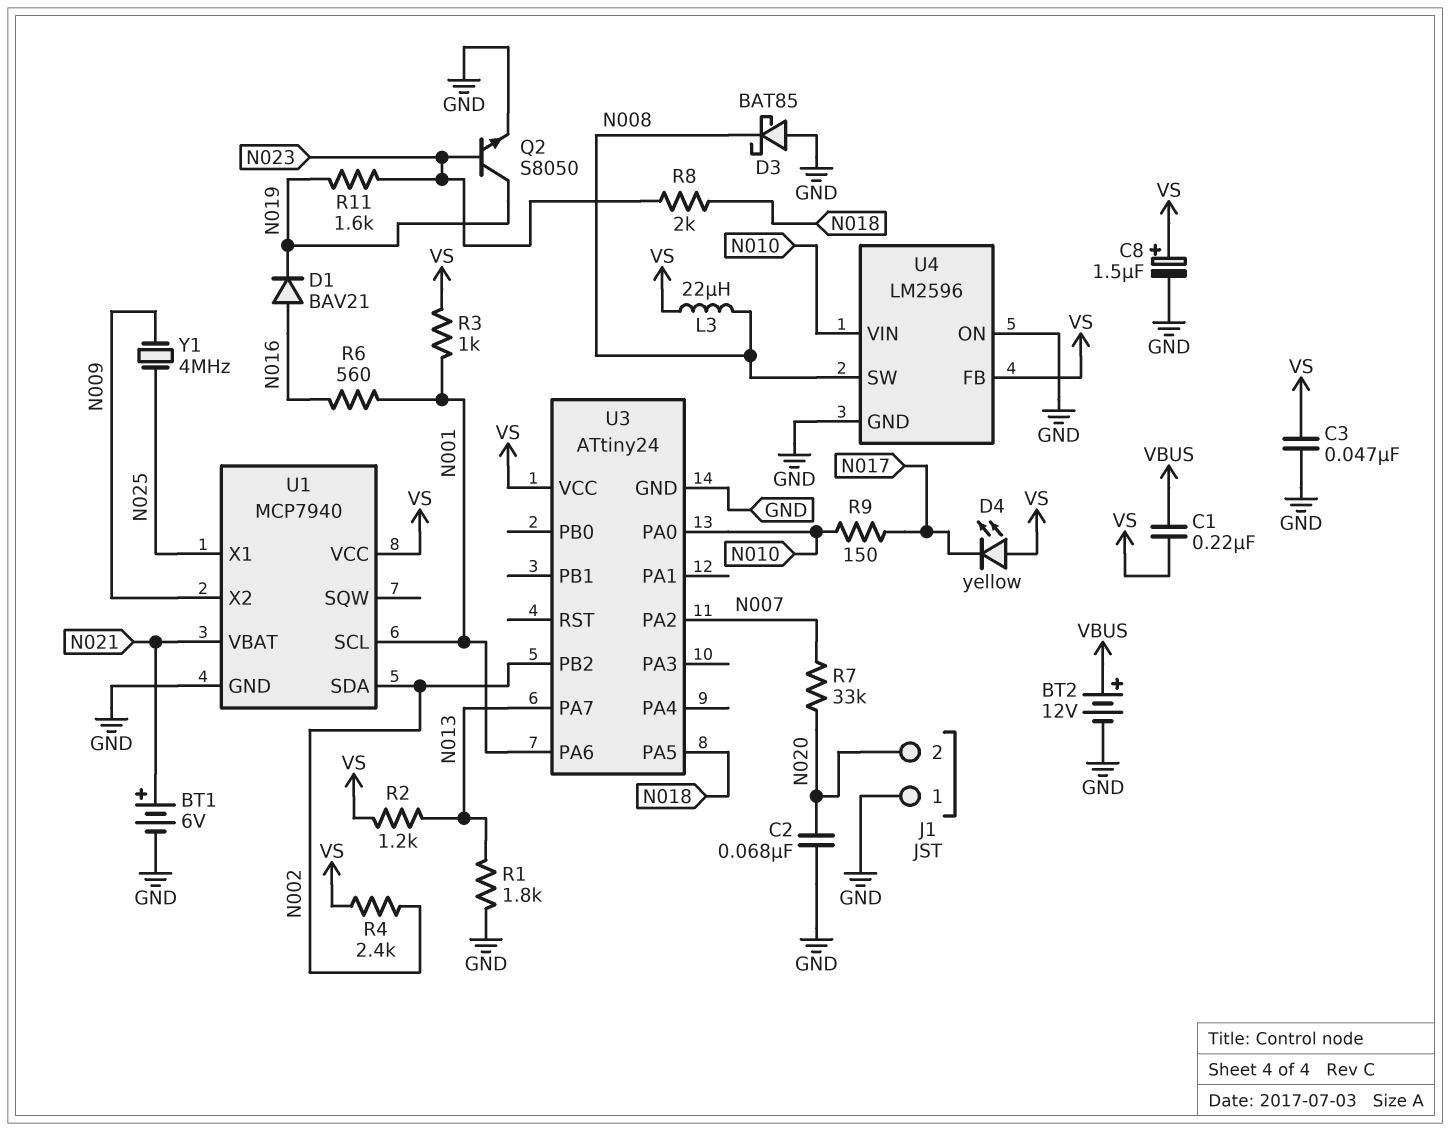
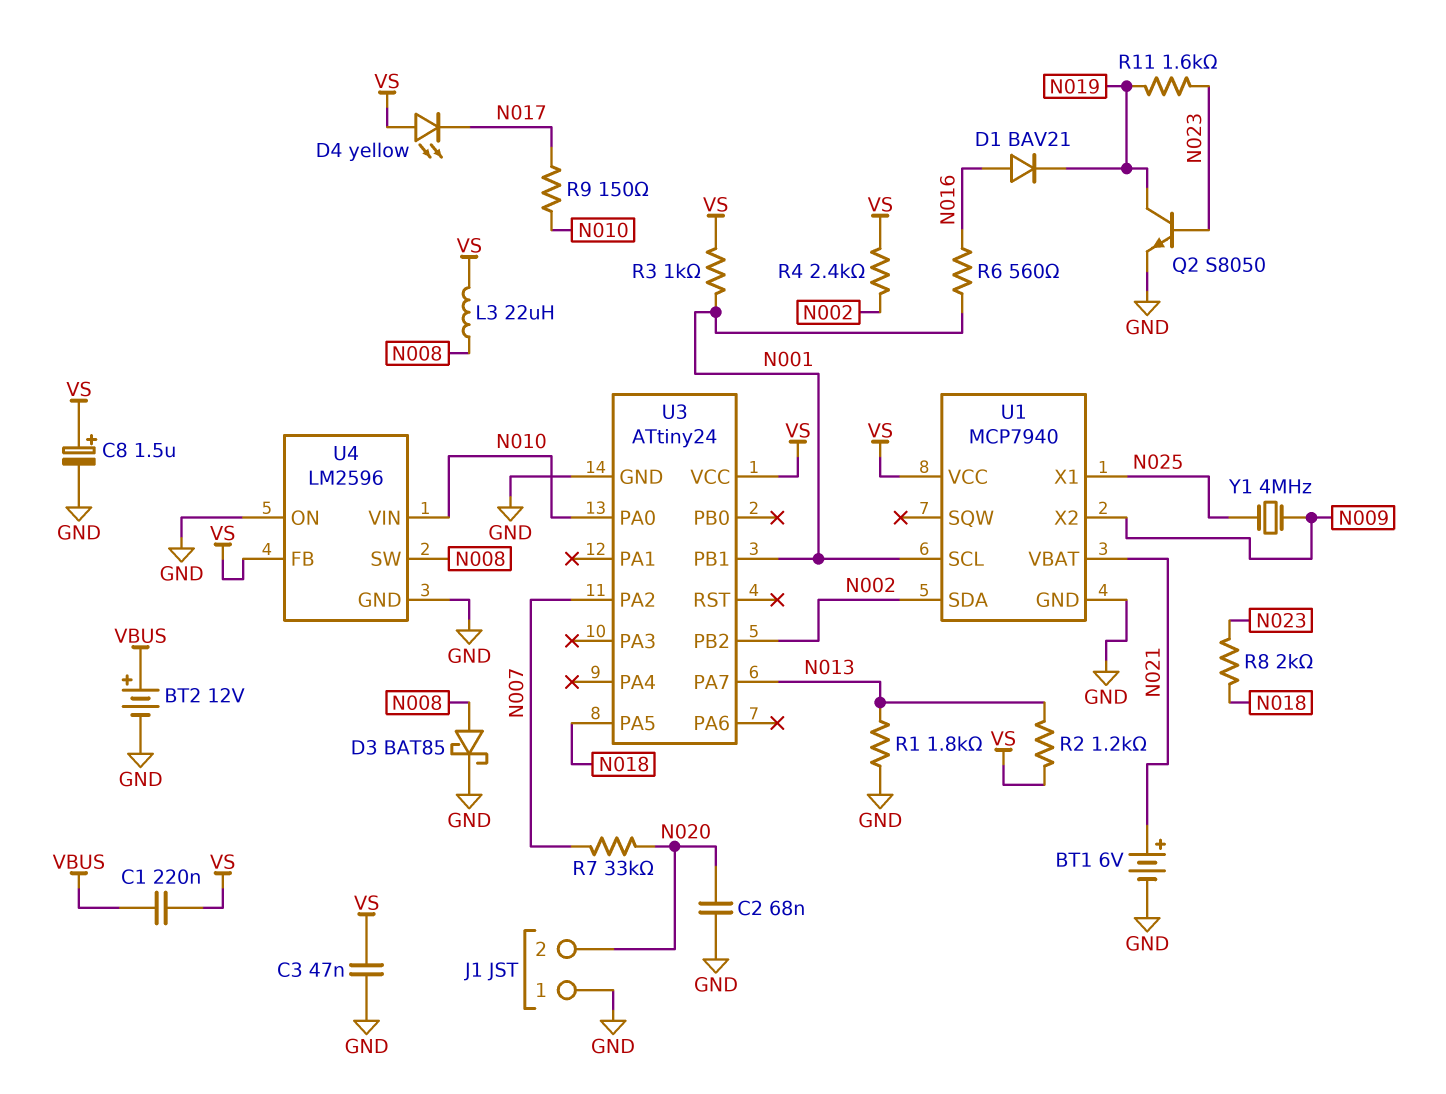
D3: schottky BAT85 (A GND, K N008) -> schottky BAT85 (A N008, K GND)
U3 pin PA6: N001 -> none
U3 pin PB1: none -> N001

